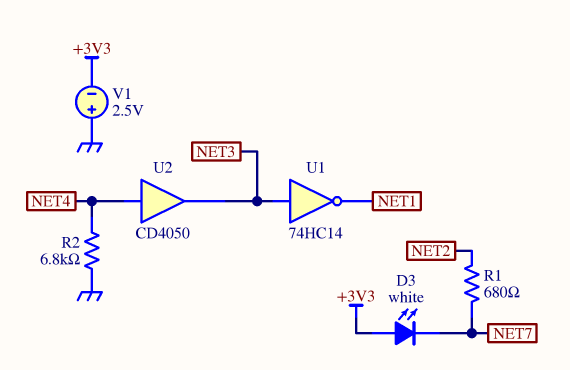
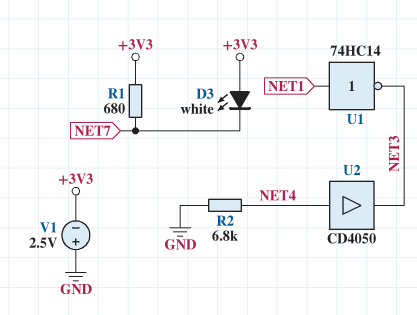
R1: 680 (NET2, NET7) -> 680 (+3V3, NET7)
U1: NOT 74HC14 (in NET3, out NET1) -> NOT 74HC14 (in NET1, out NET3)

